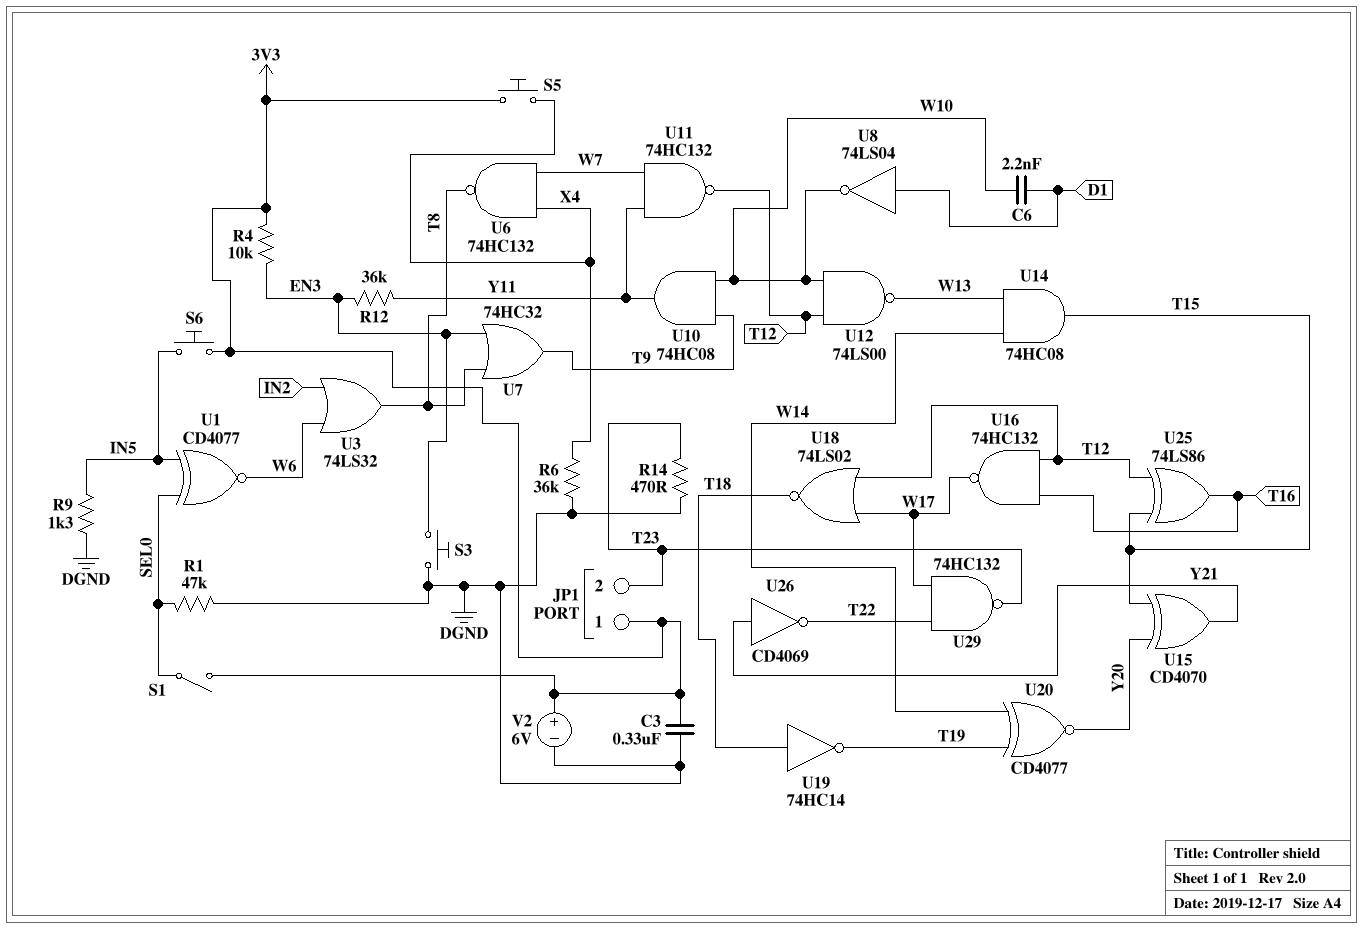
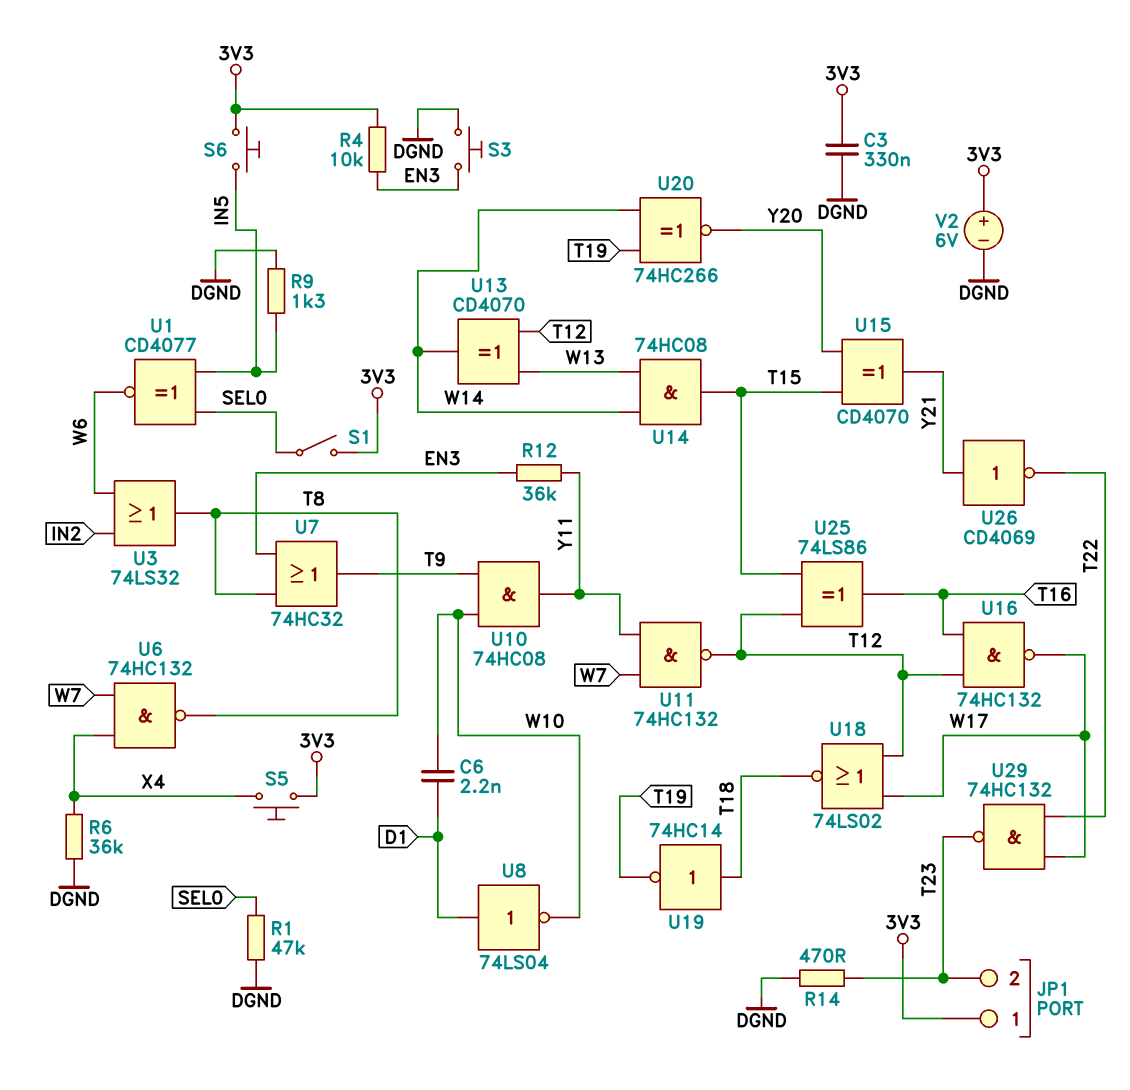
U12: NAND 74LS00 (in T12, in W10, out W13) -> none
U13: none -> XOR CD4070 (in T12, in W13, out W14)
U20: XNOR CD4077 (in T19, in W14, out Y20) -> XNOR 74HC266 (in T19, in W14, out Y20)

